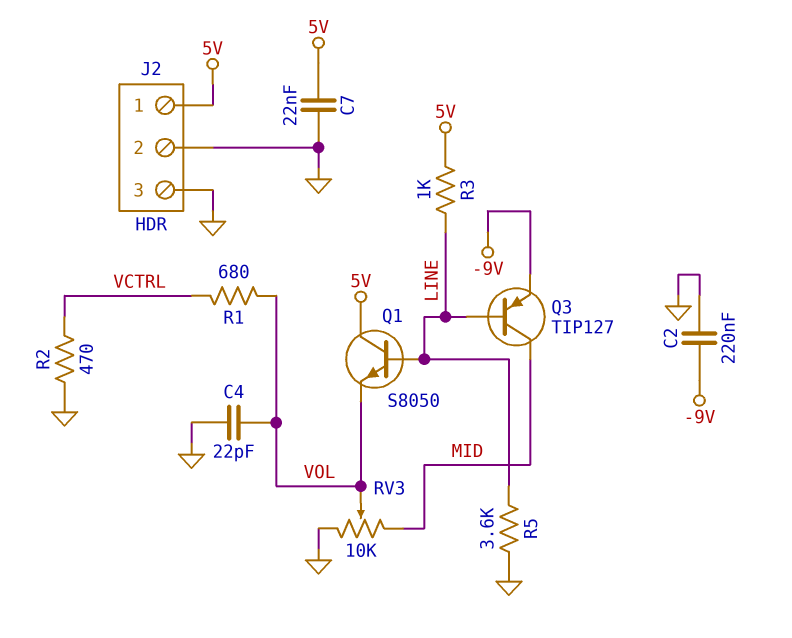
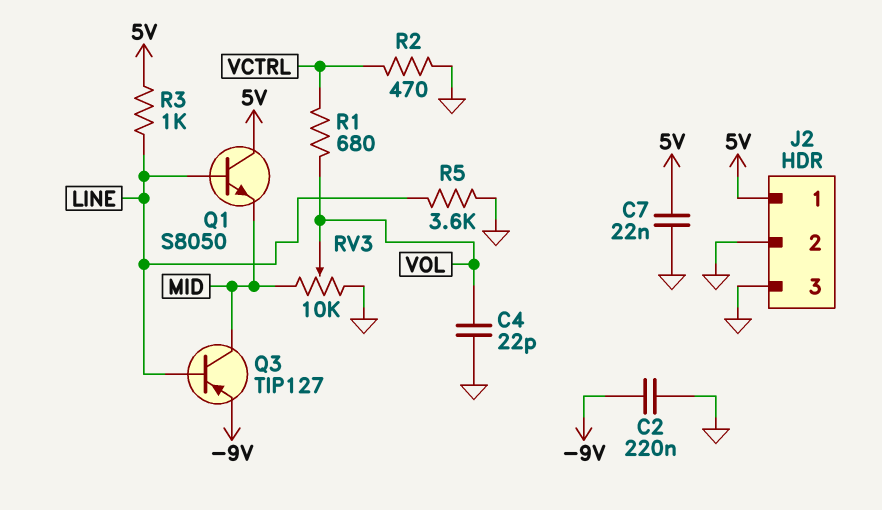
Q1: NPN S8050 (B LINE, C 5V, E VOL) -> NPN S8050 (B LINE, C 5V, E MID)

